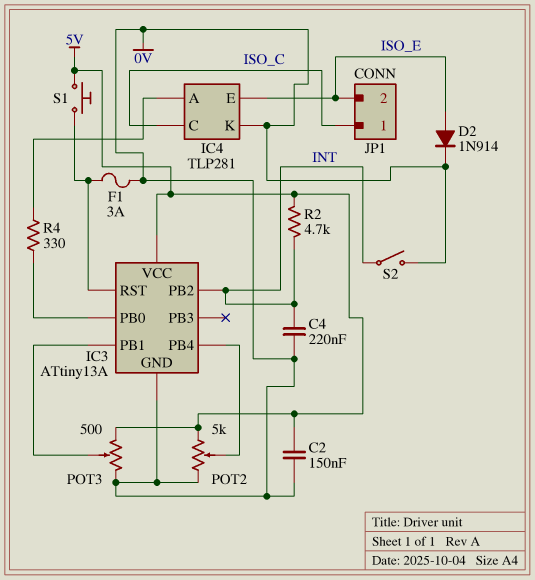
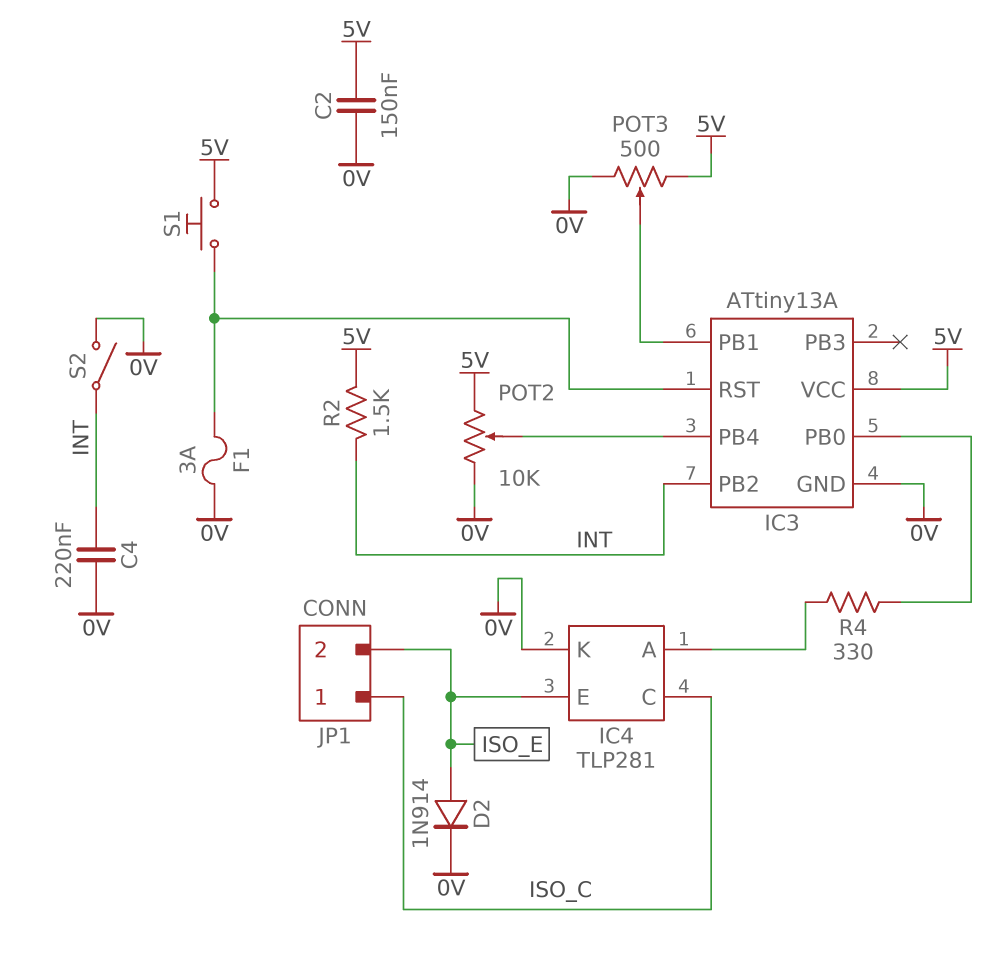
POT2: 5k (0V, 5V, wiper IC3/PB4) -> 10k (0V, 5V, wiper IC3/PB4)
R2: 4.7k (5V, INT) -> 1.5k (5V, INT)

